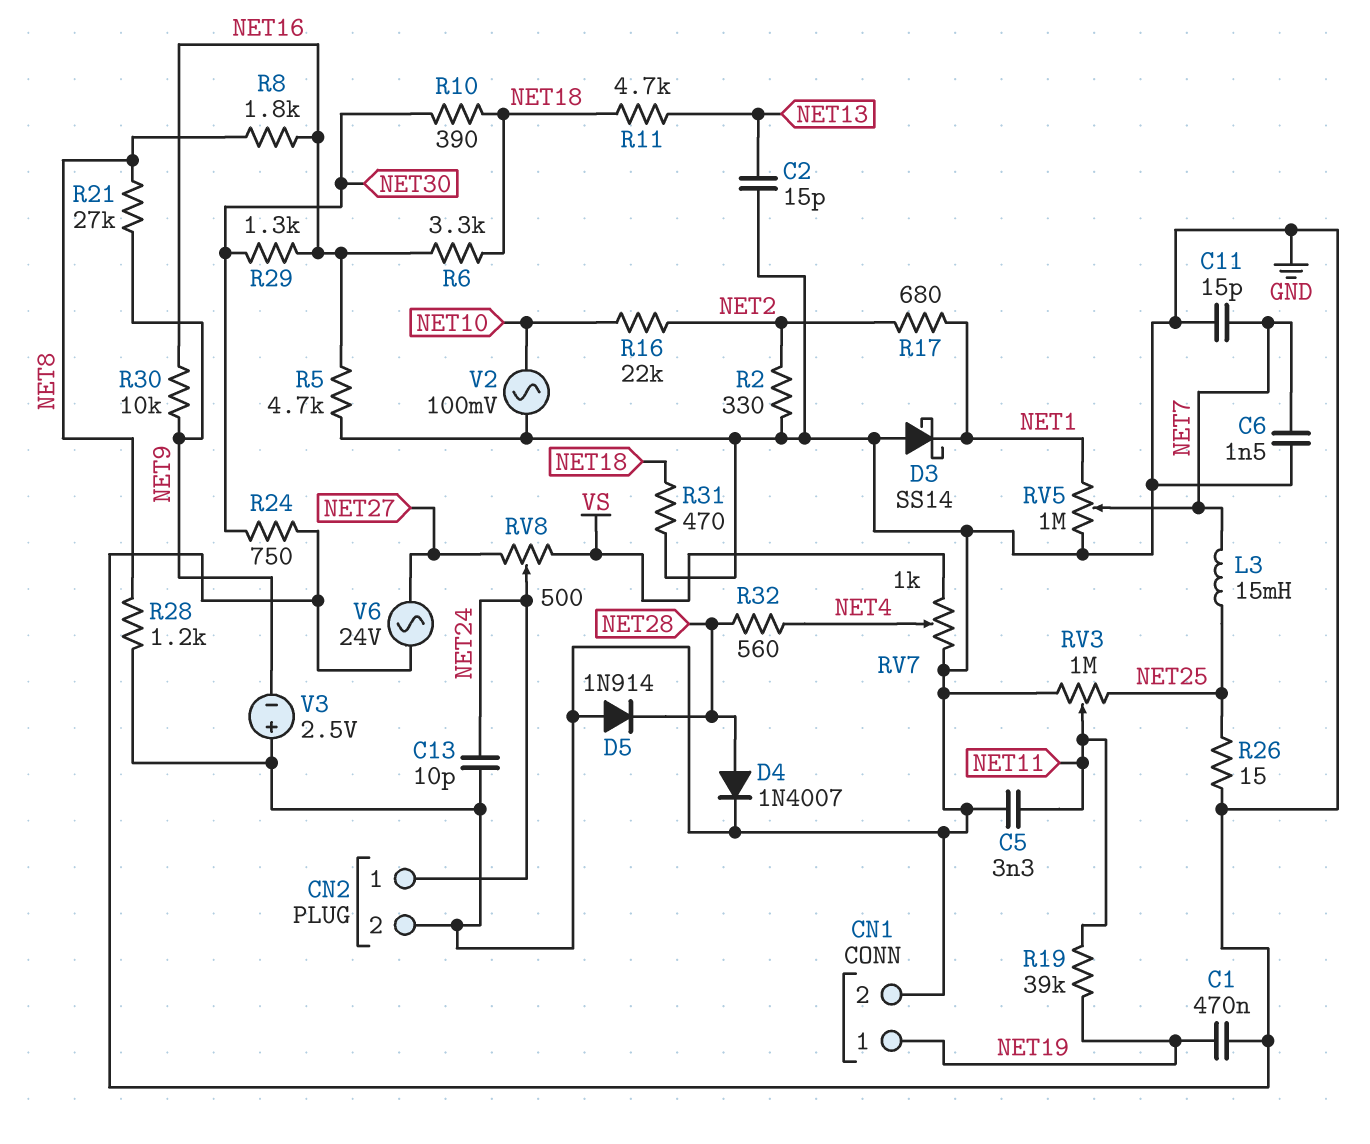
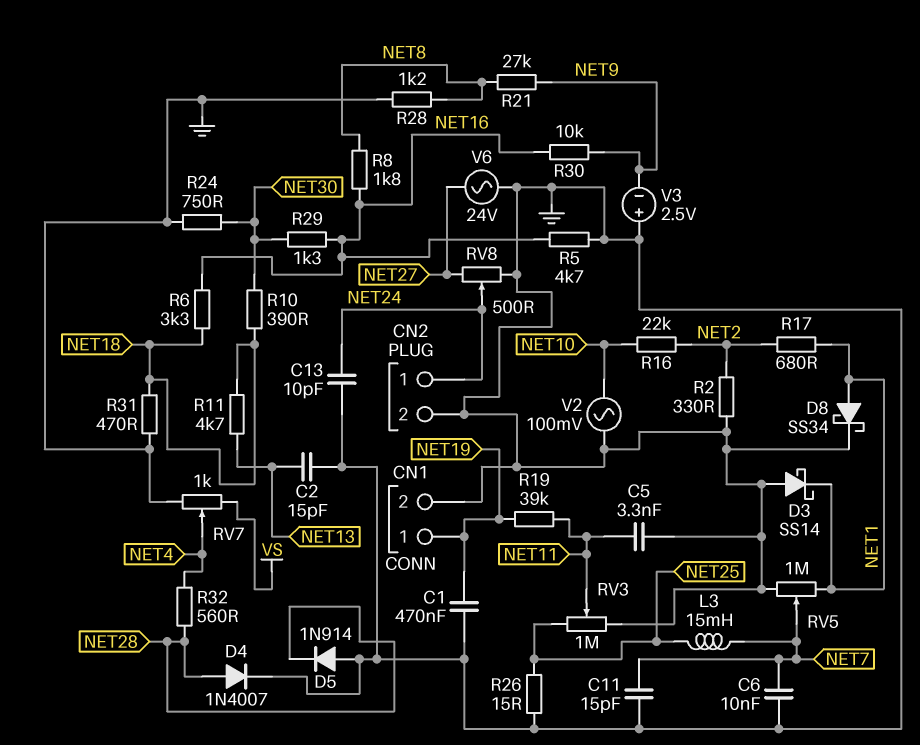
C6: 1.5nF (GND, NET7) -> 10nF (GND, NET7)
D8: none -> schottky SS34 (A NET1, K GND)
RV8: 500 (NET27, VS, wiper NET24) -> 500 (GND, NET27, wiper NET24)

